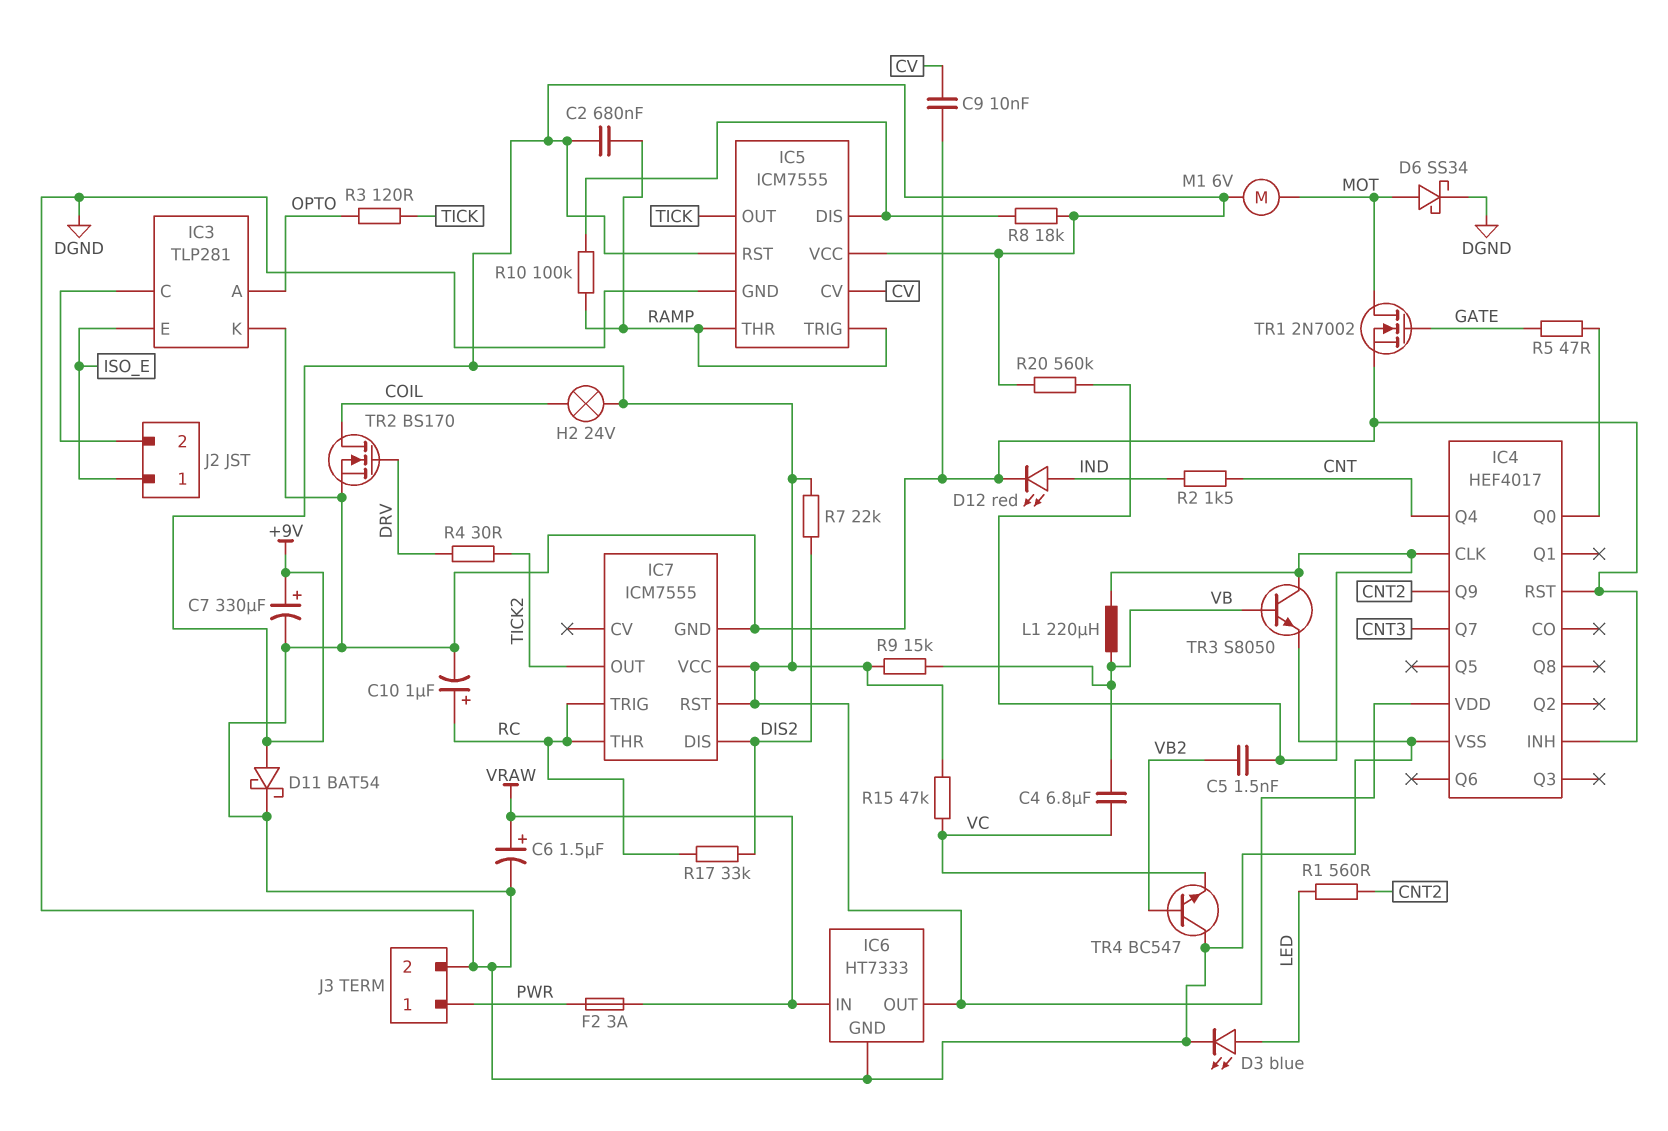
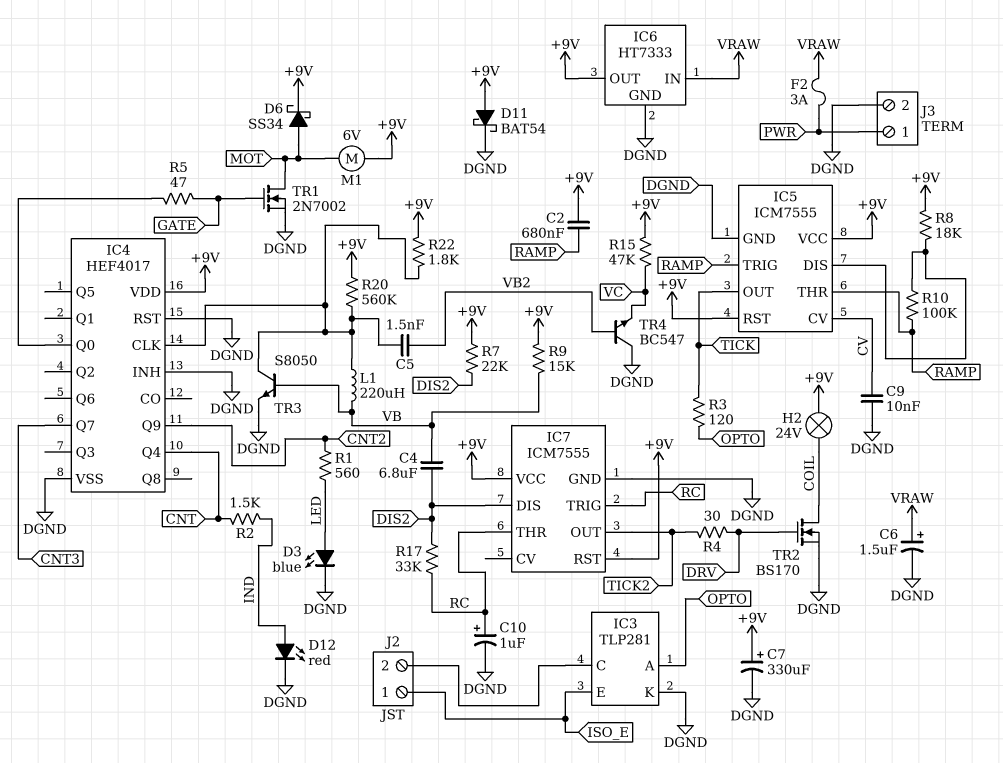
C4: 6.8uF (VB, VC) -> 6.8uF (DIS2, VB)
D6: schottky SS34 (A MOT, K DGND) -> schottky SS34 (A MOT, K +9V)
R22: none -> 1.8k (+9V, IC4/CLK)

